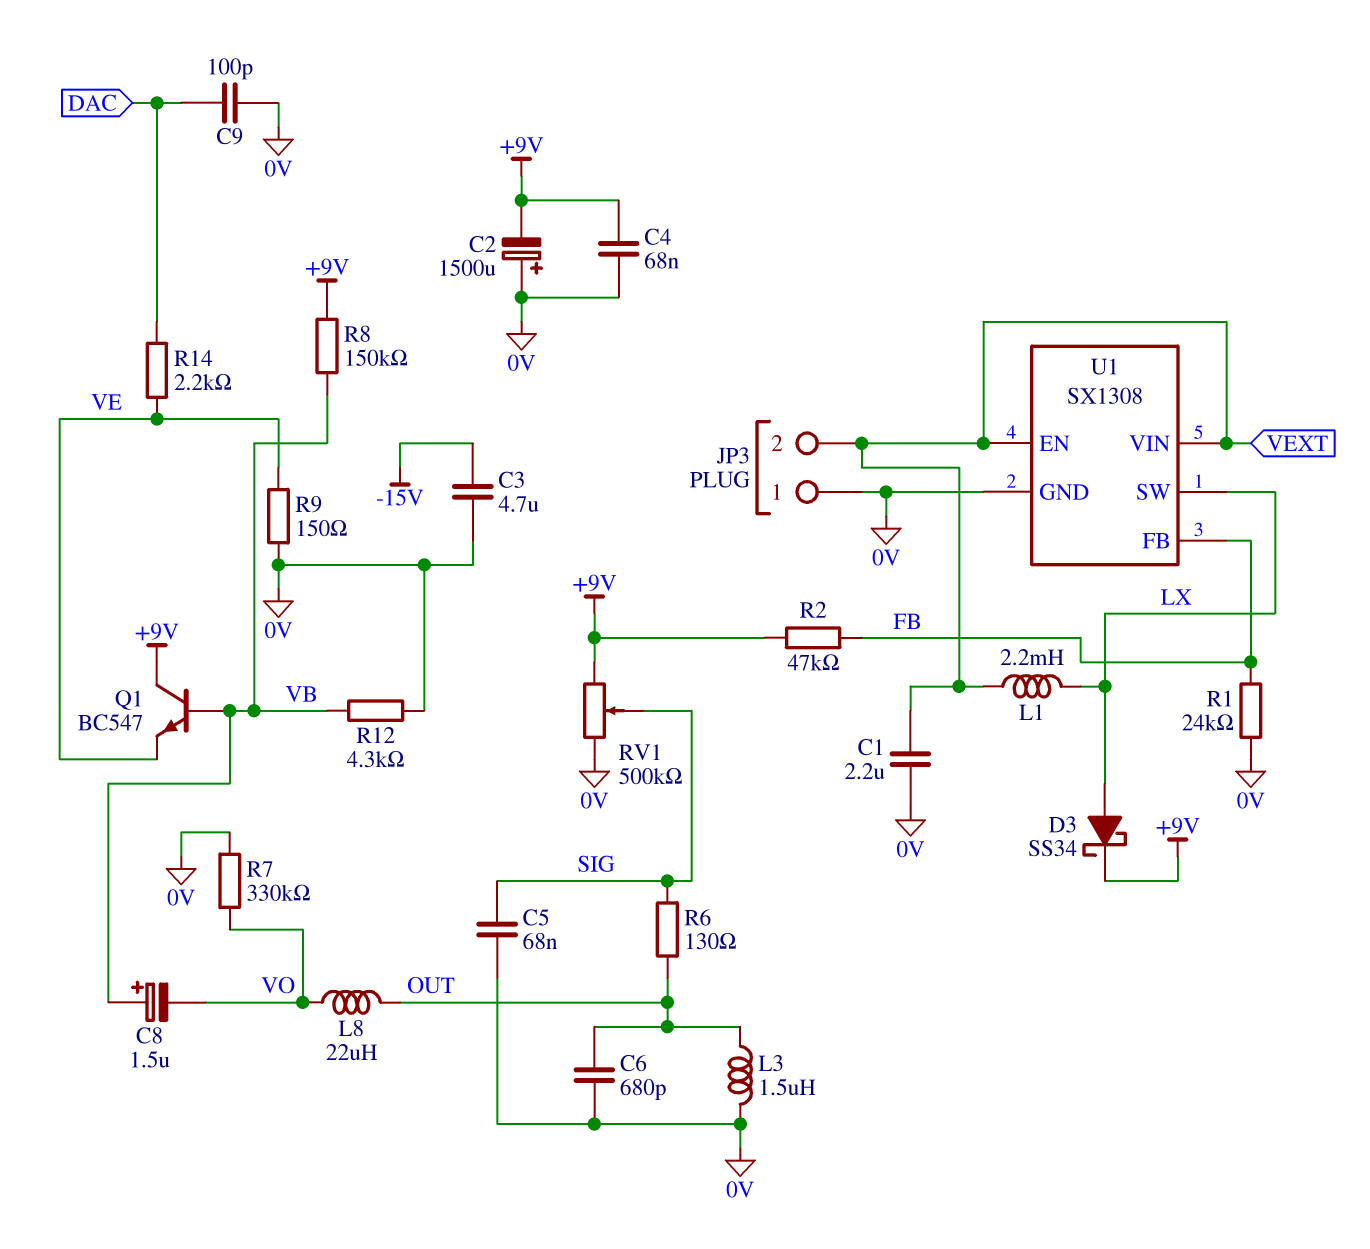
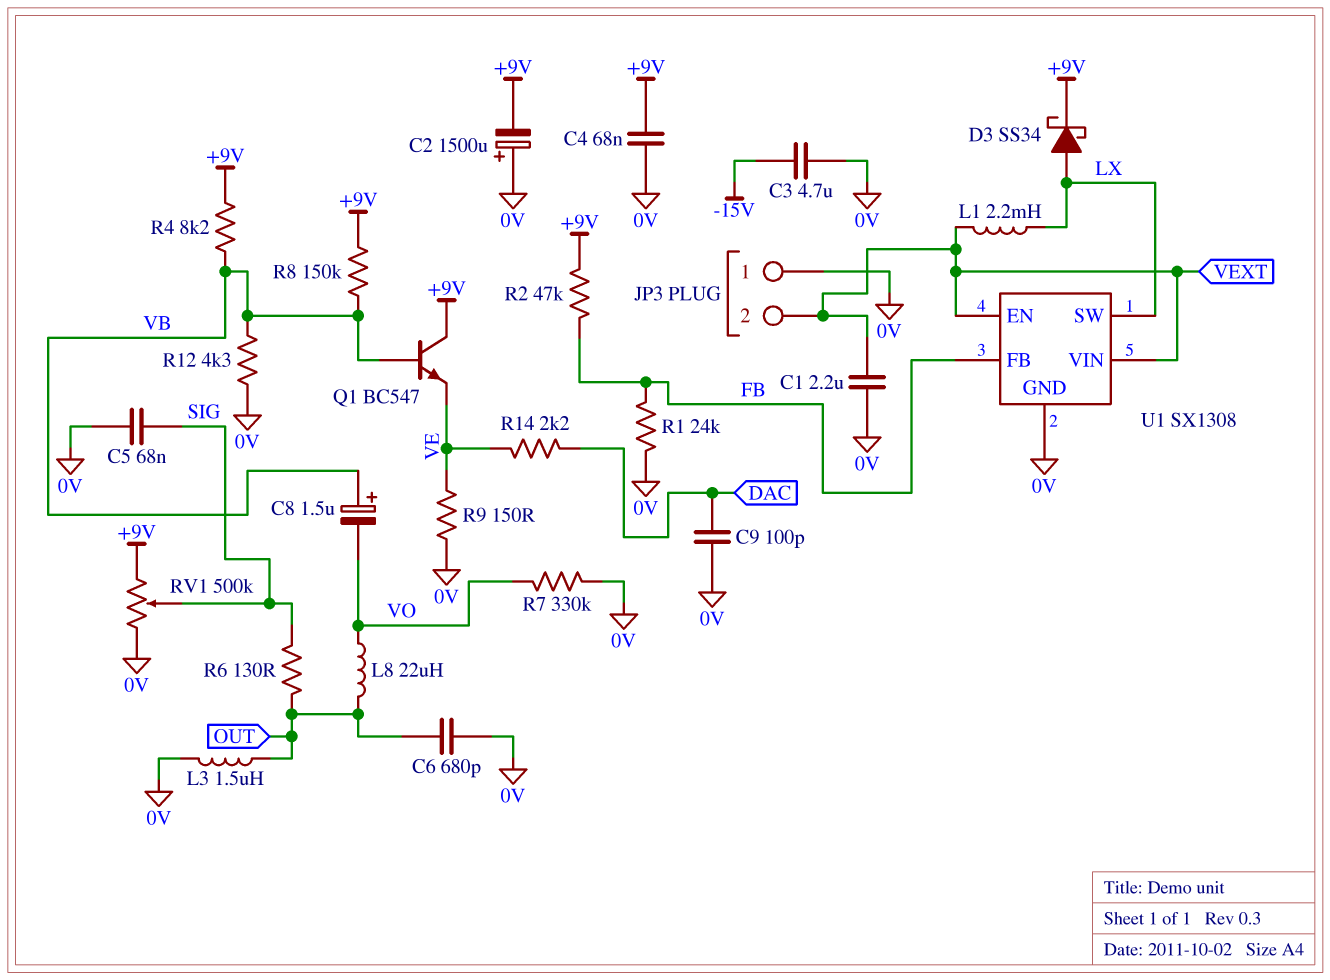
R4: none -> 8.2k (+9V, VB)

